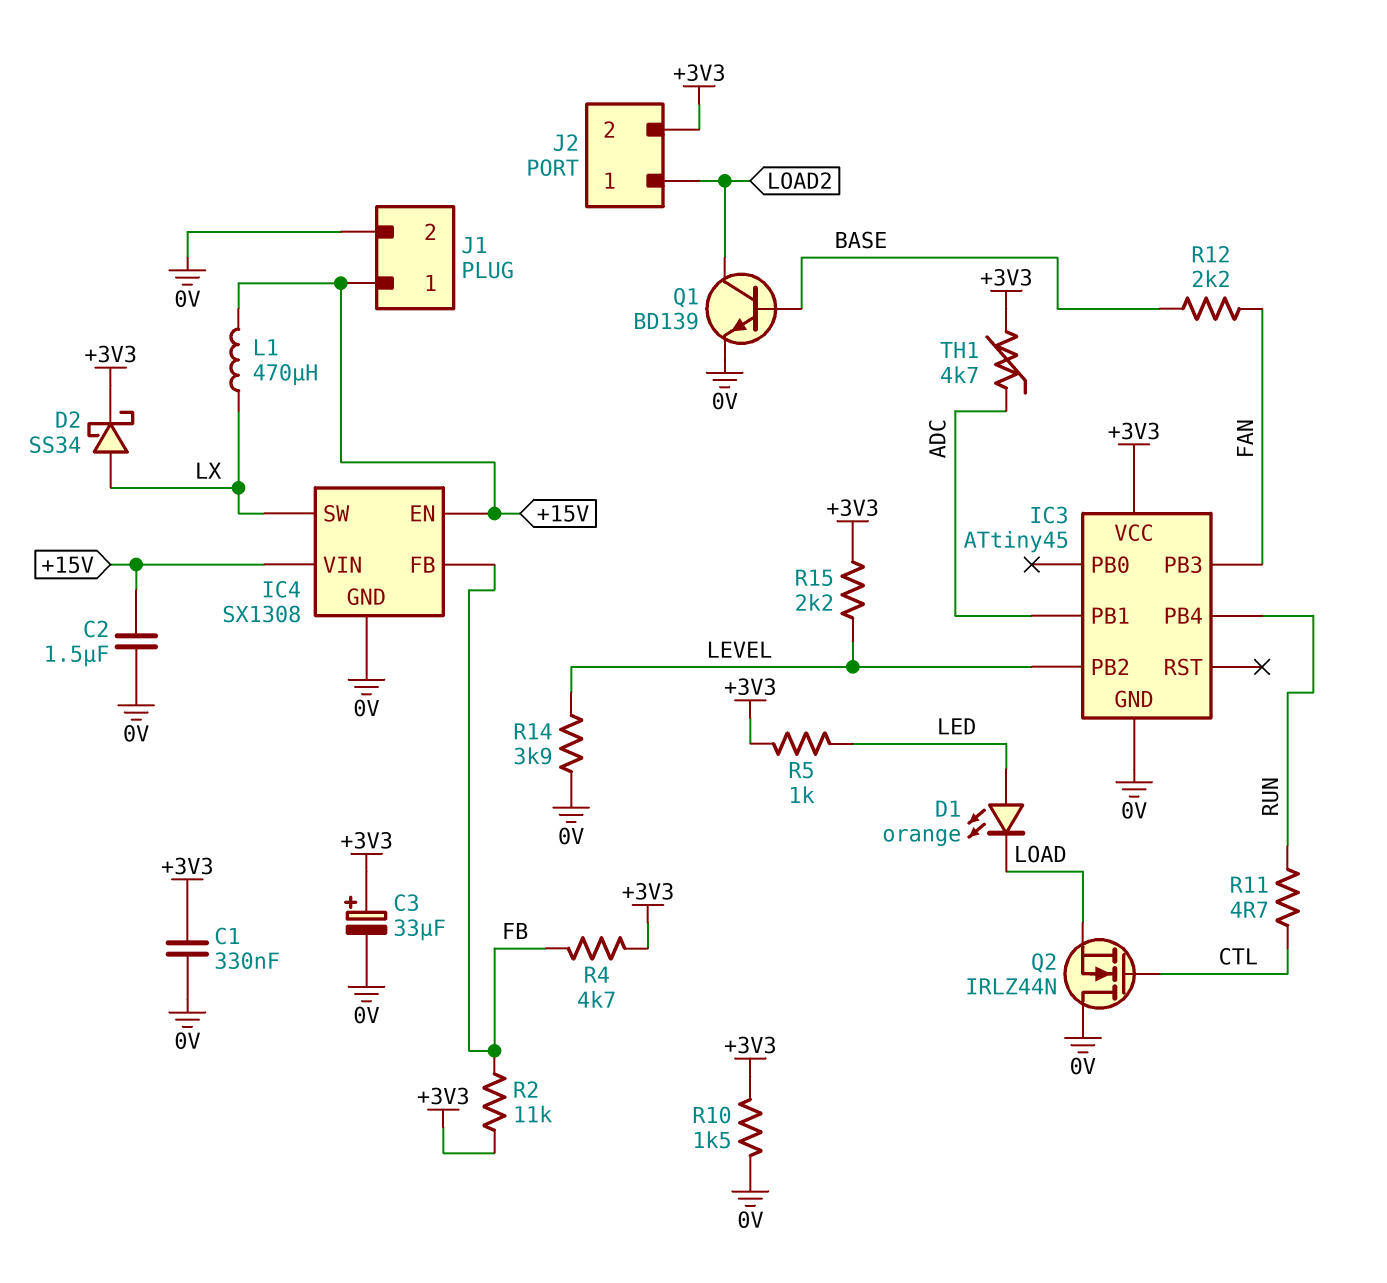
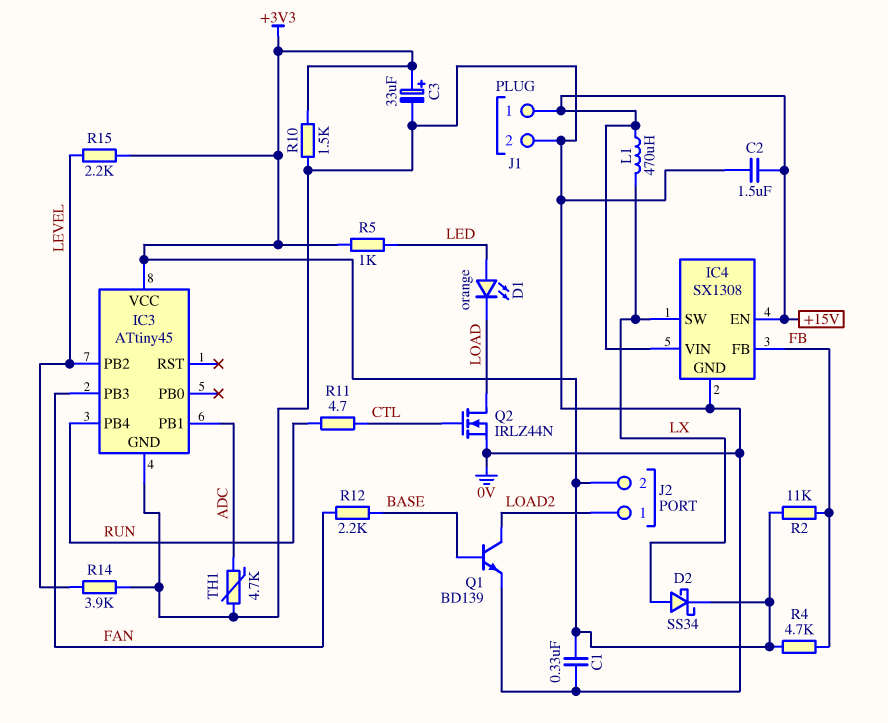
Q2: NMOS IRLZ44N (G CTL, D 0V, S LOAD) -> NMOS IRLZ44N (G CTL, D LOAD, S 0V)
TH1: 4.7k (+3V3, ADC) -> 4.7k (0V, ADC)

